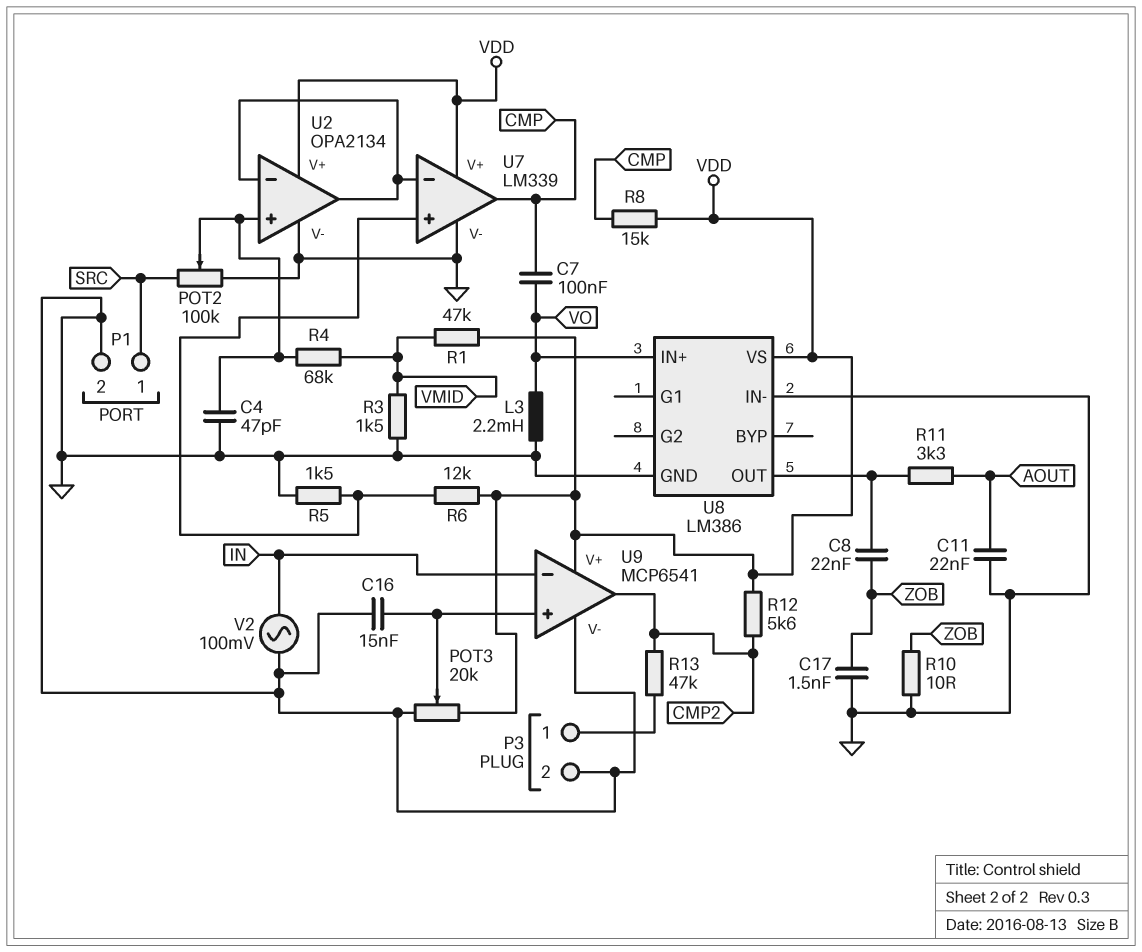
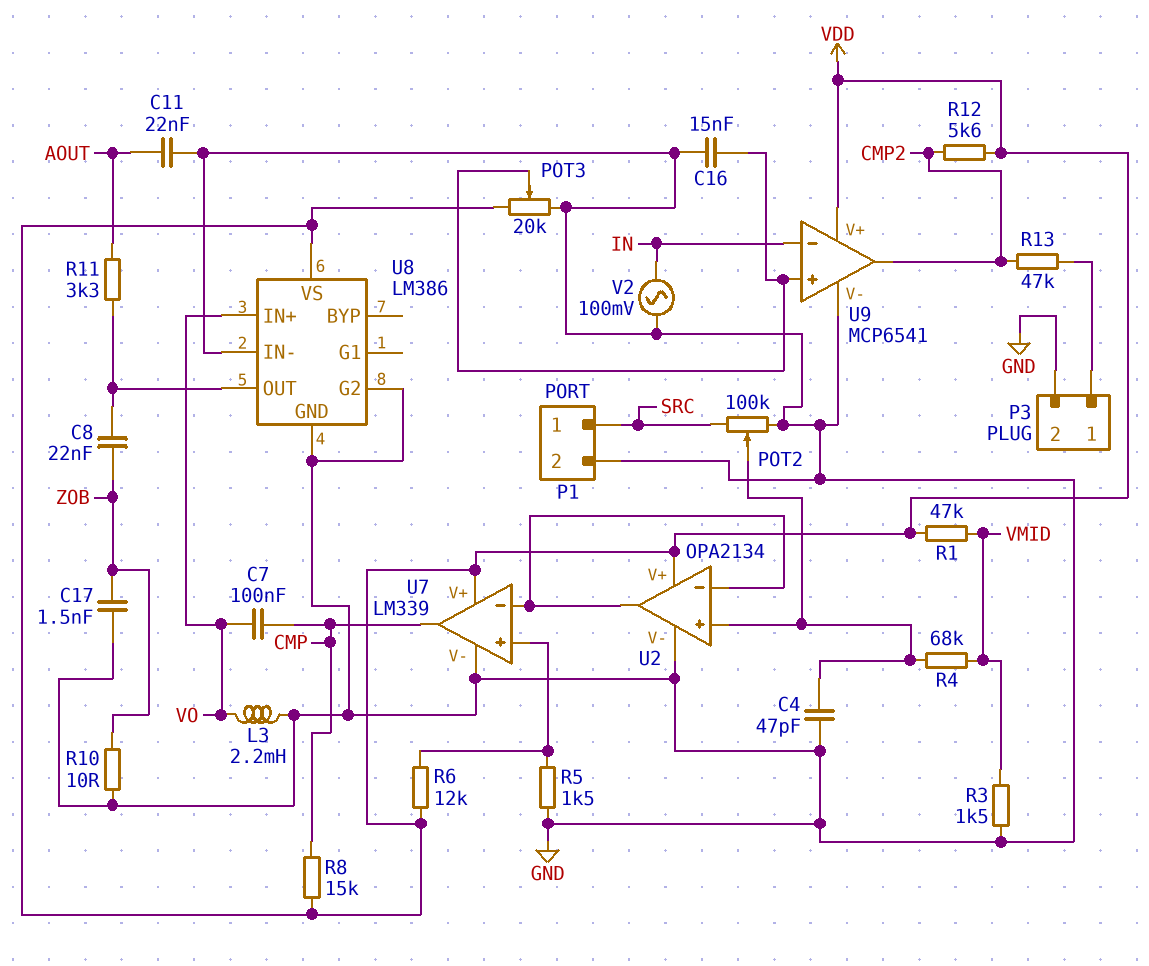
U8 pin G2: none -> GND

